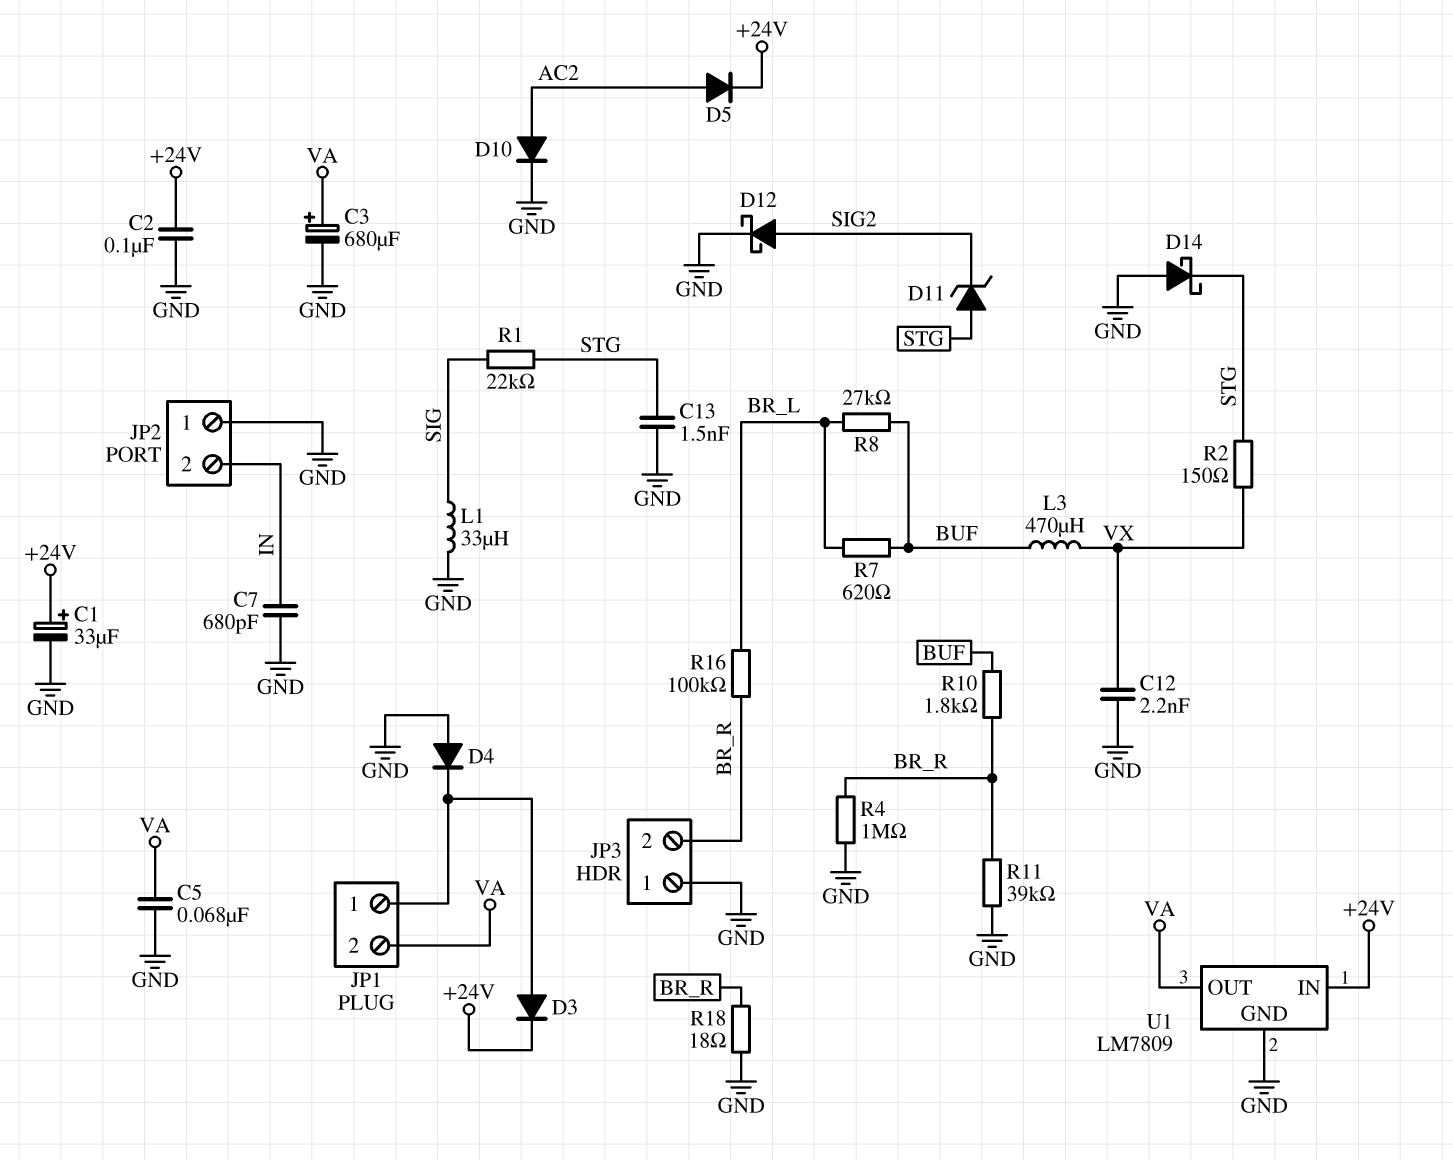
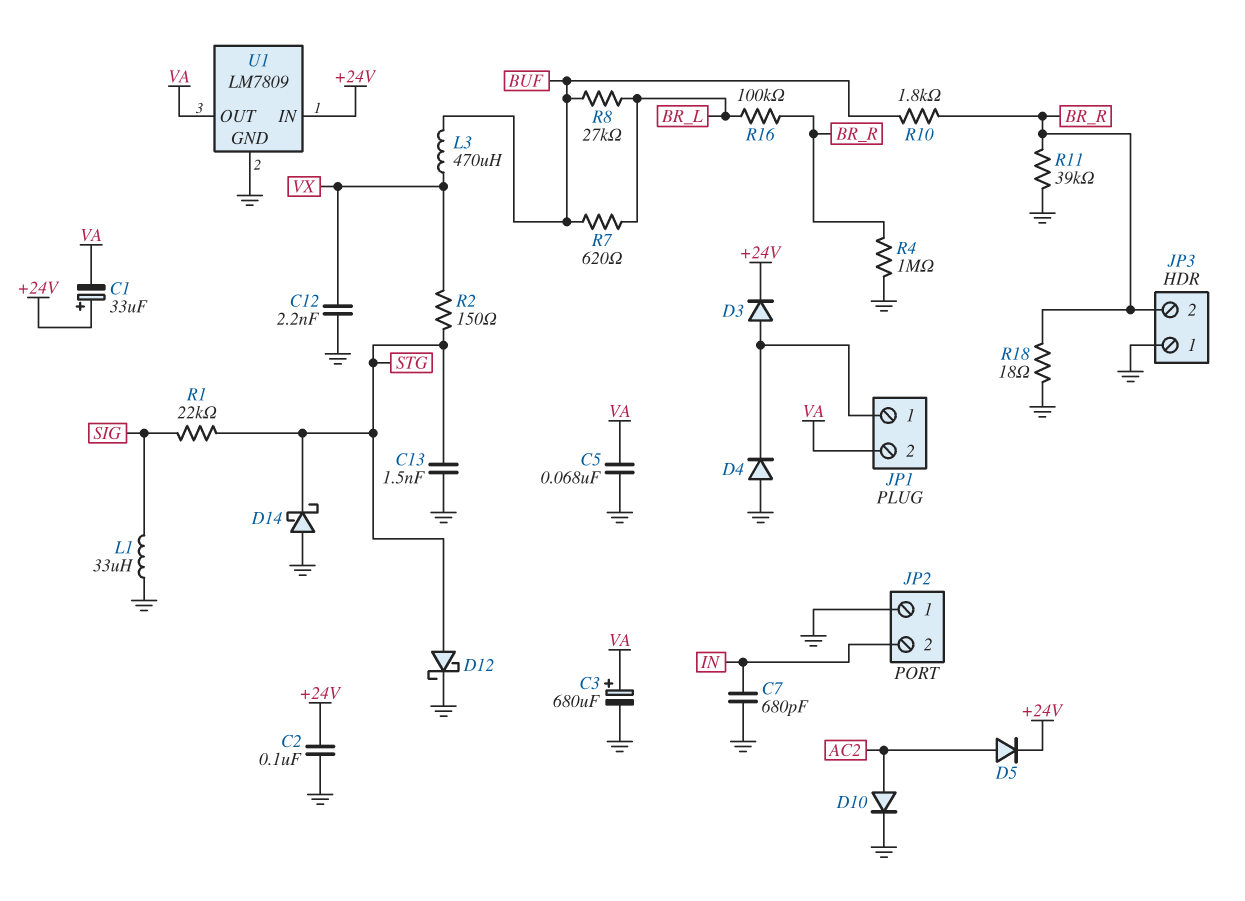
C1: 33uF (plus +24V, minus GND) -> 33uF (plus +24V, minus VA)
D11: zener (A STG, K SIG2) -> none
D12: schottky (A SIG2, K GND) -> schottky (A STG, K GND)

